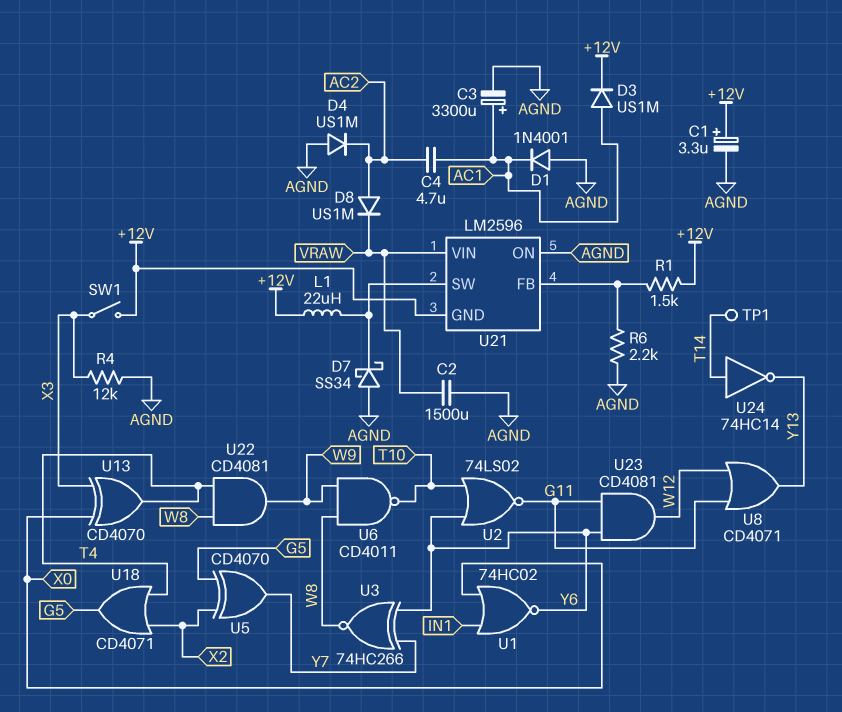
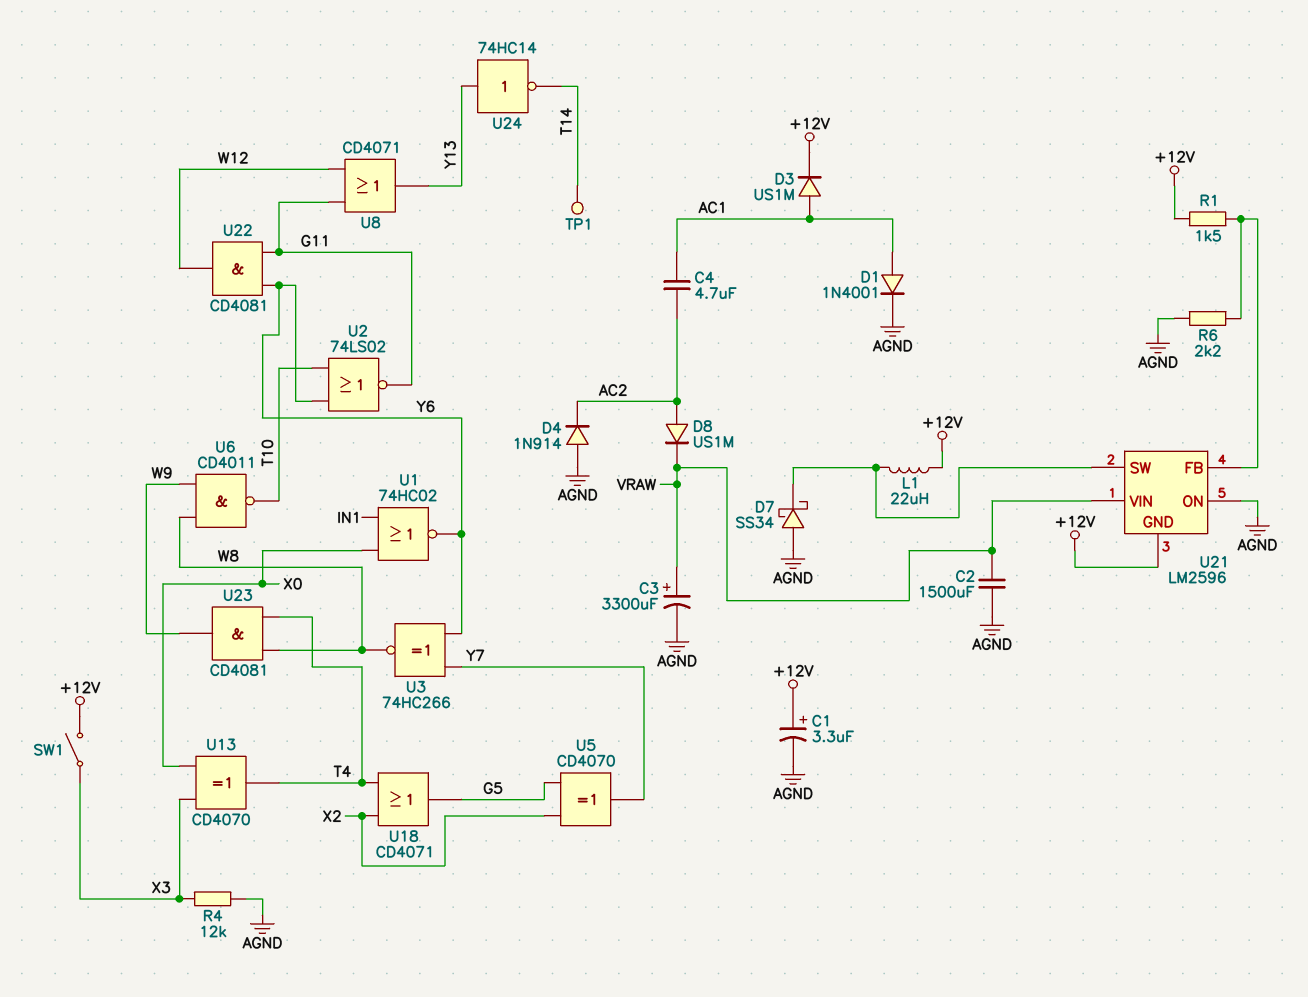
C3: 3300uF (plus AC1, minus AGND) -> 3300uF (plus VRAW, minus AGND)
D1: diode 1N4001 (A AGND, K AC1) -> diode 1N4001 (A AC1, K AGND)
D4: diode US1M (A AGND, K AC2) -> diode 1N914 (A AGND, K AC2)
U22: AND CD4081 (in T4, in W8, out W9) -> AND CD4081 (in G11, in Y6, out W12)
U23: AND CD4081 (in G11, in Y6, out W12) -> AND CD4081 (in T4, in W8, out W9)
U24: NOT 74HC14 (in T14, out Y13) -> NOT 74HC14 (in Y13, out T14)

